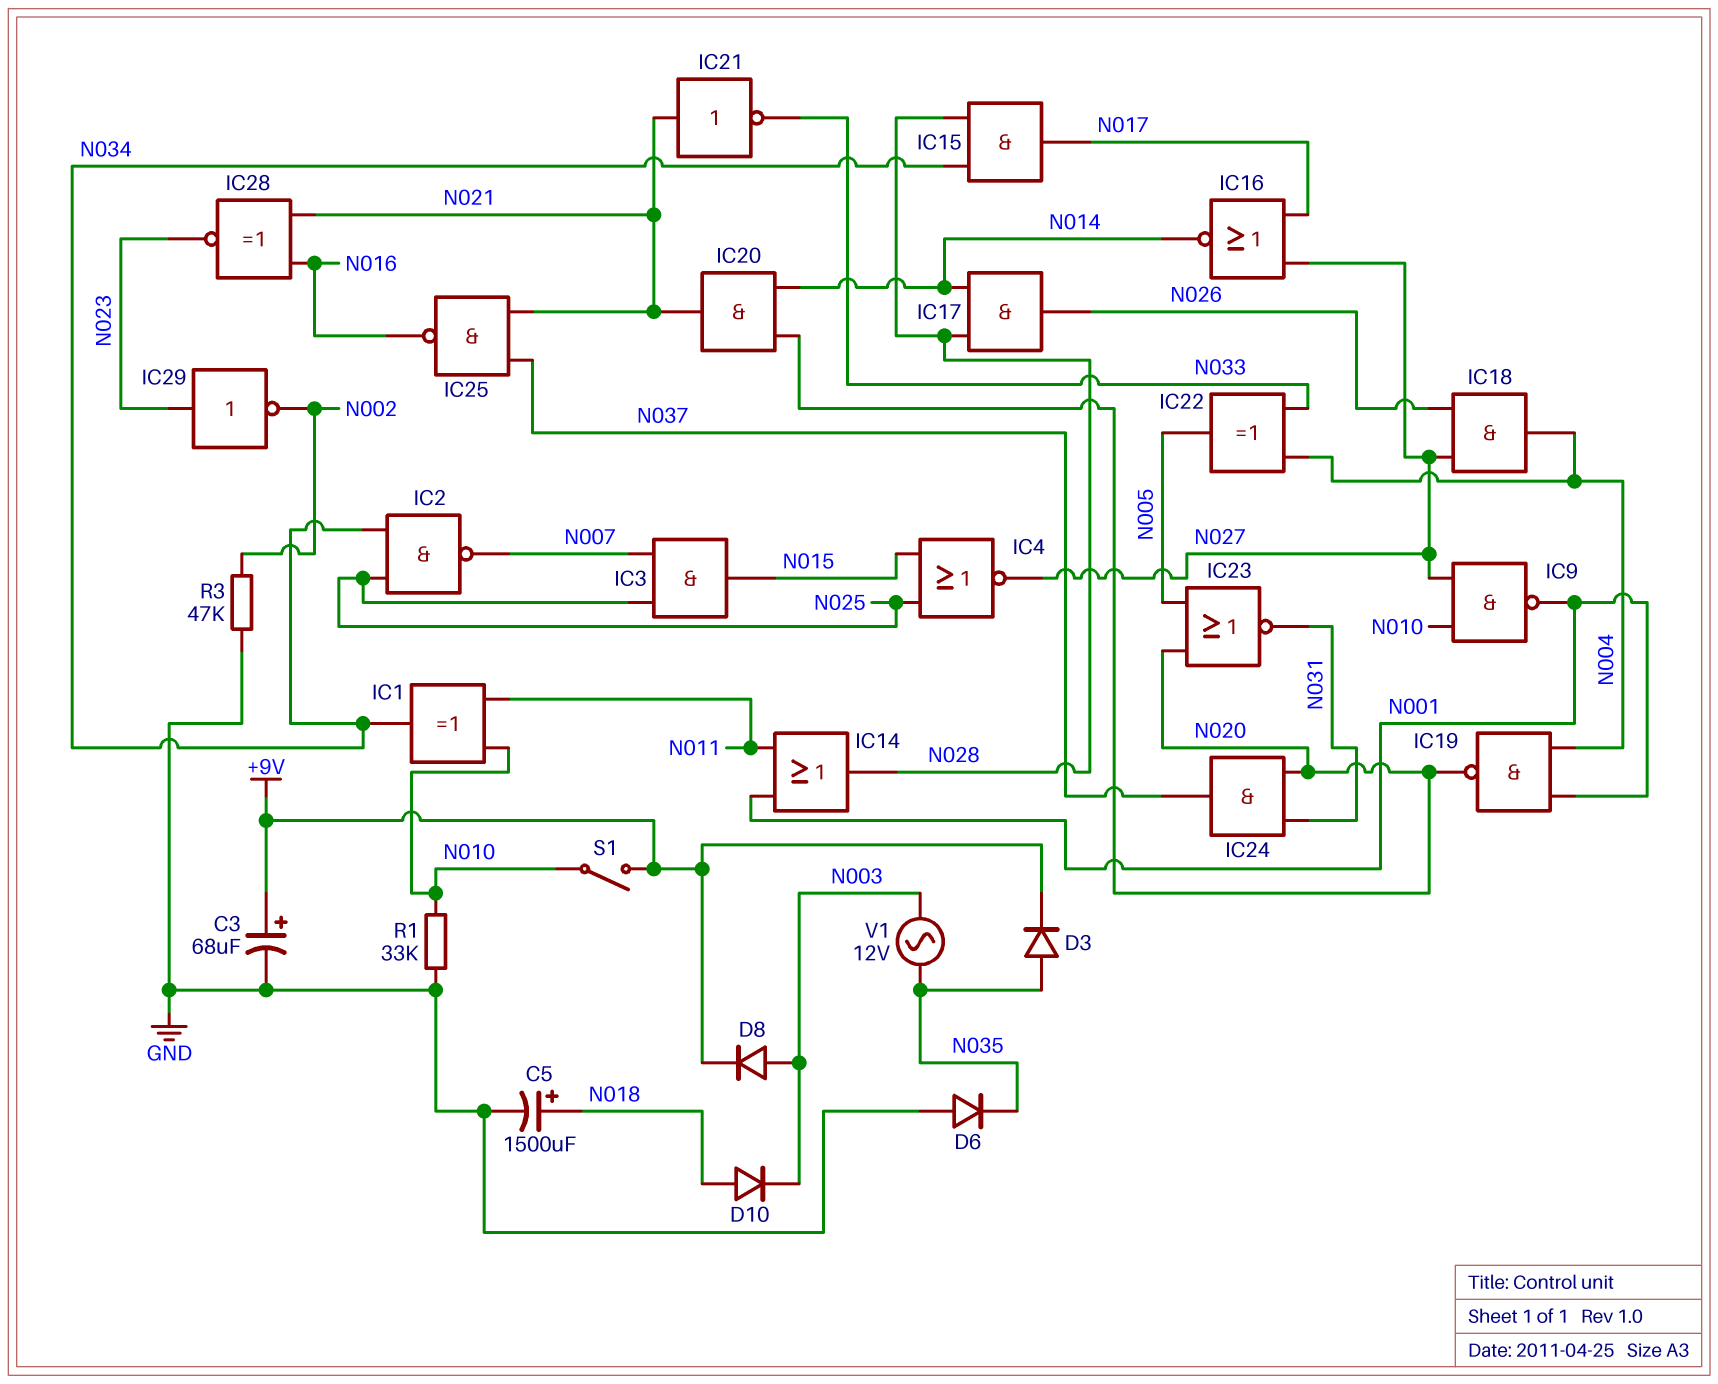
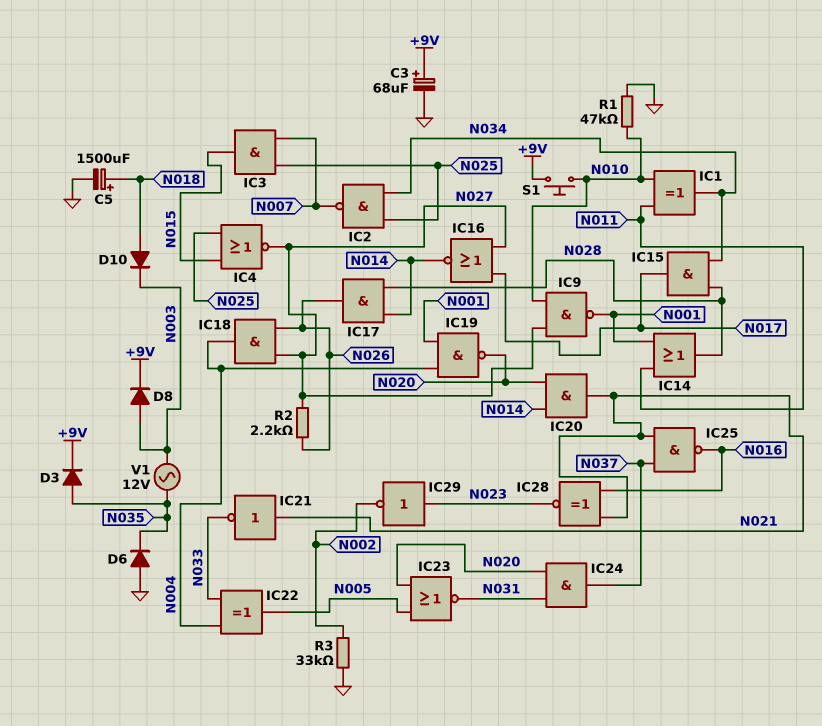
R1: 33k (GND, N010) -> 47k (GND, N010)
R2: none -> 2.2k (N026, N027)
R3: 47k (GND, N002) -> 33k (GND, N002)
S1: switch (+9V, N010) -> button (+9V, N010)

